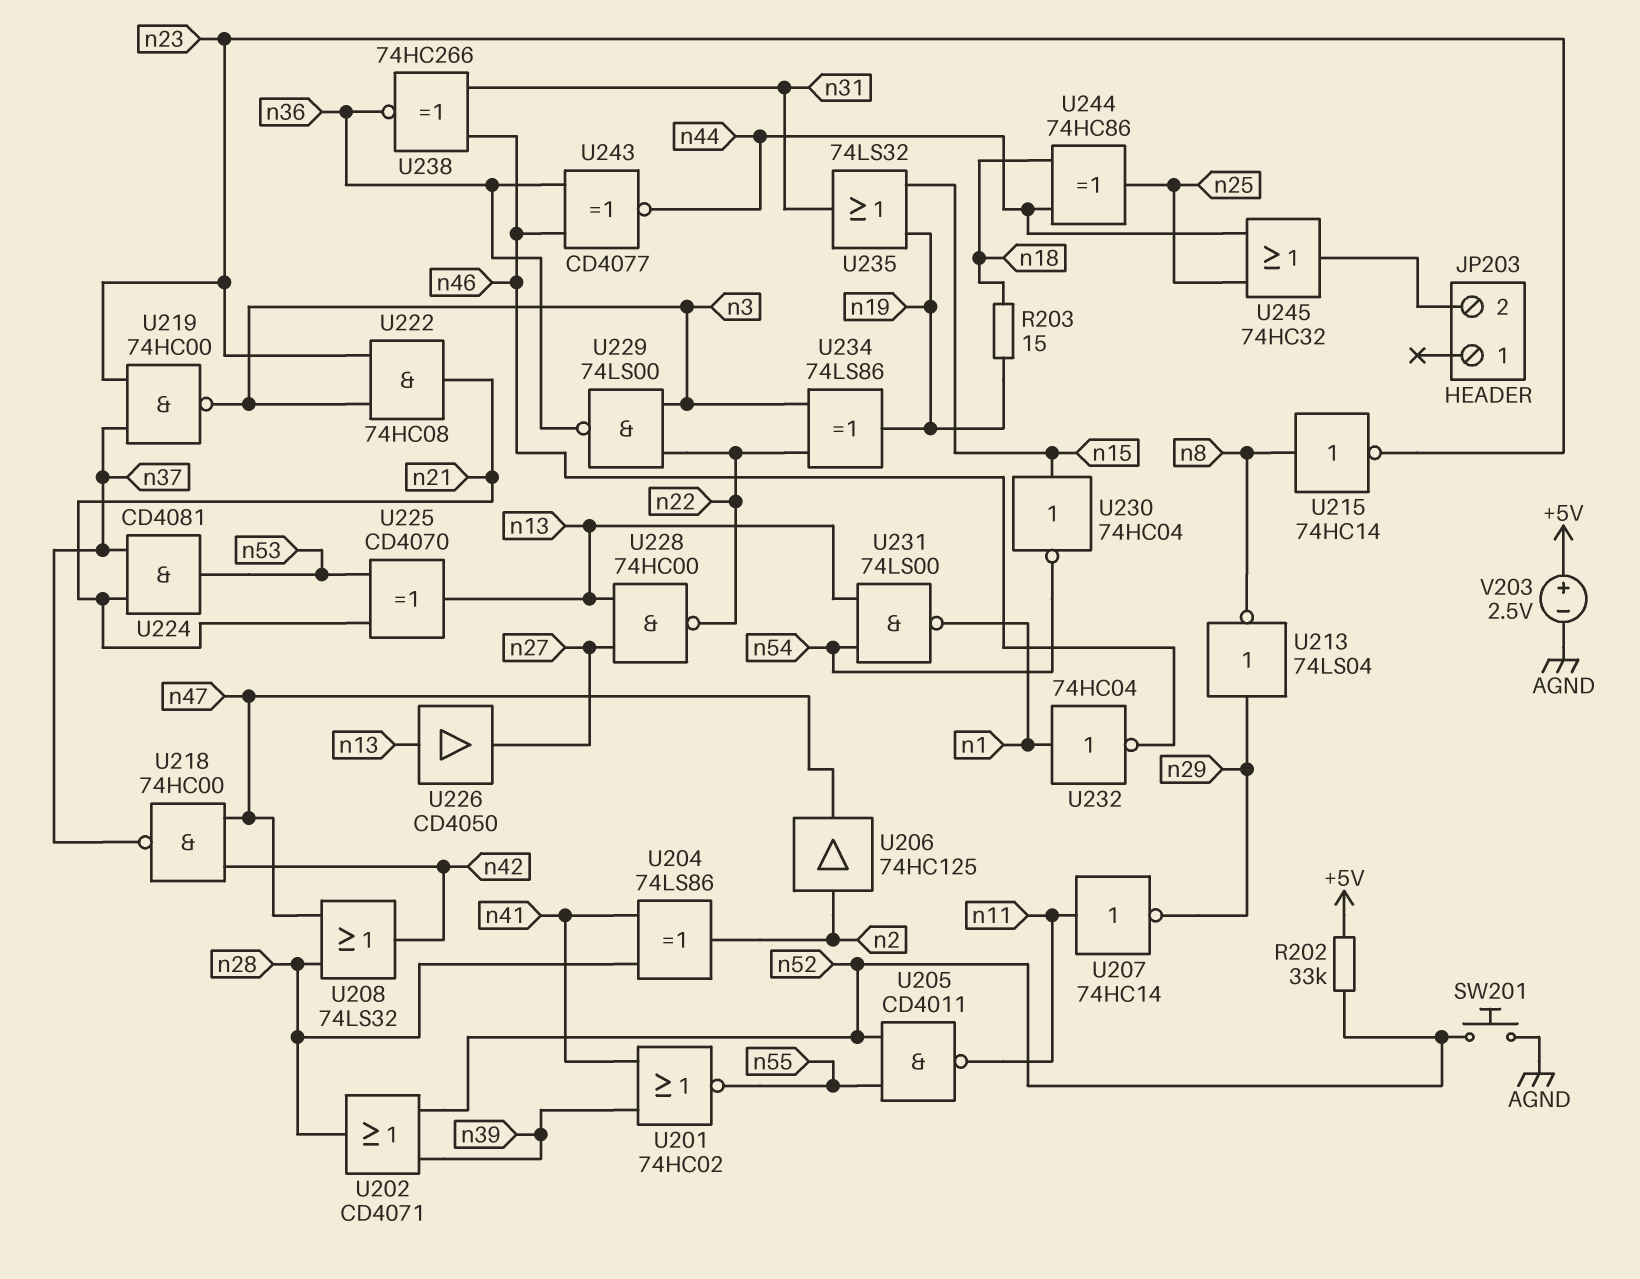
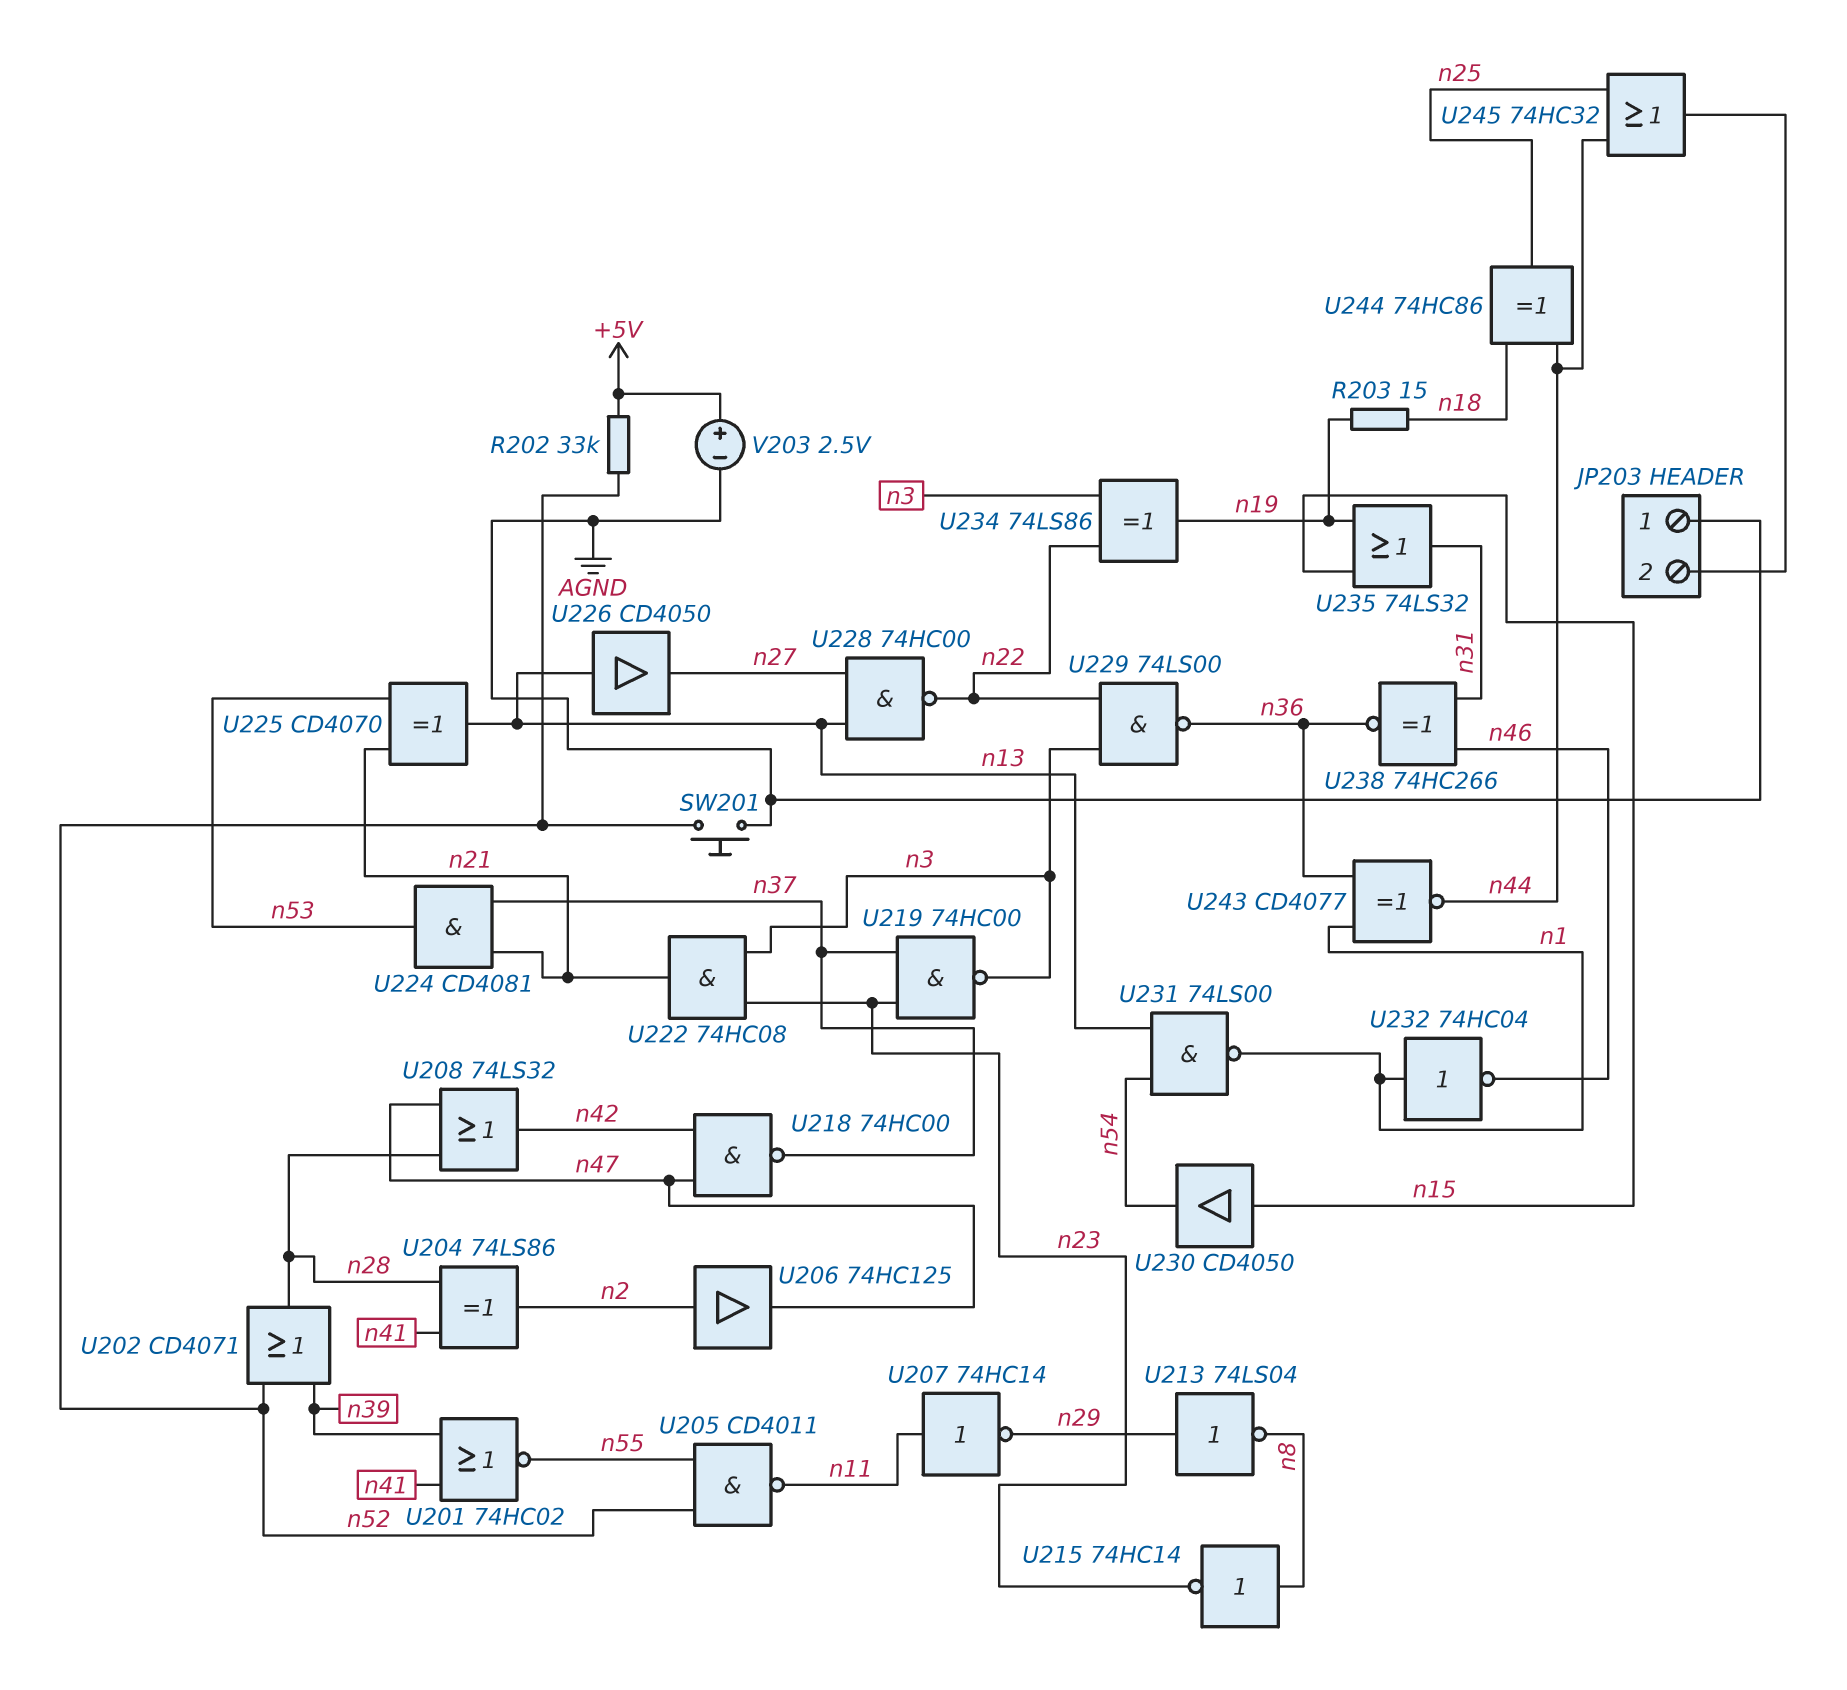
JP203 pin 1: none -> AGND
U230: NOT 74HC04 (in n15, out n54) -> buffer CD4050 (in n15, out n54)
U243: XNOR CD4077 (in n36, in n46, out n44) -> XNOR CD4077 (in n1, in n36, out n44)

